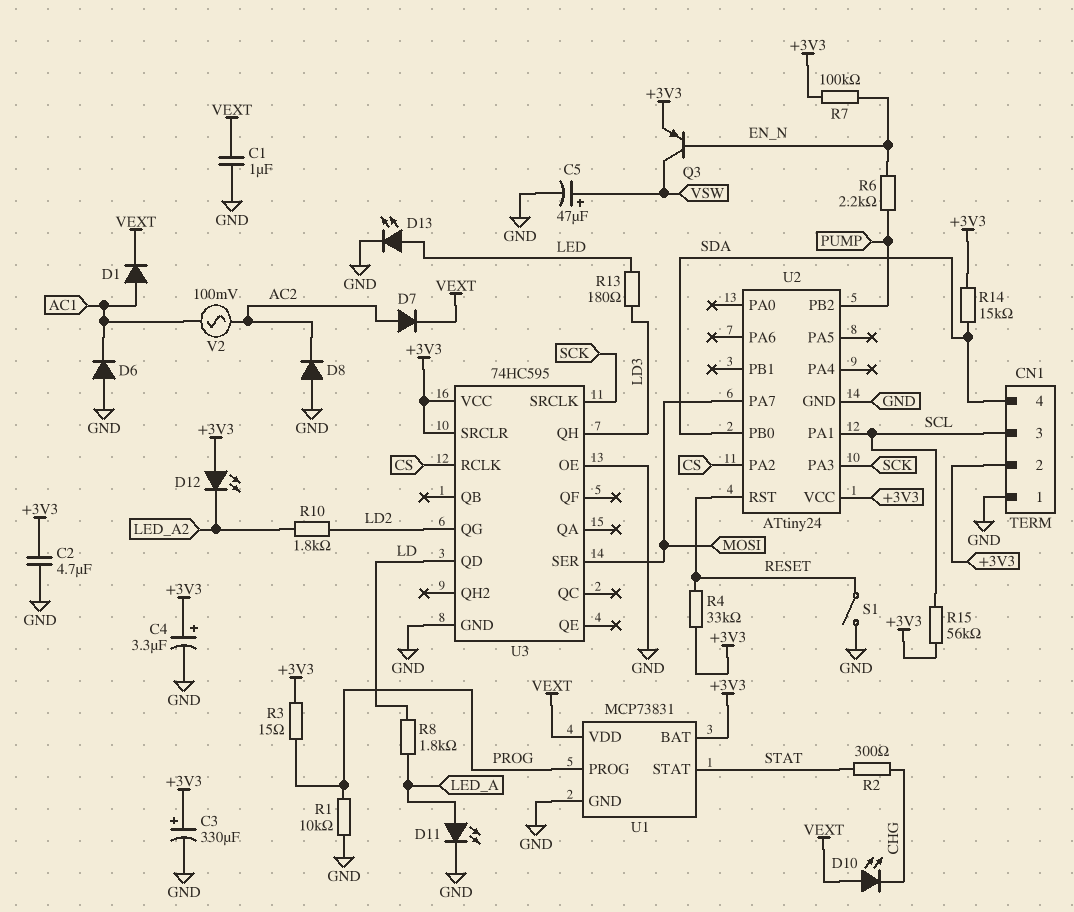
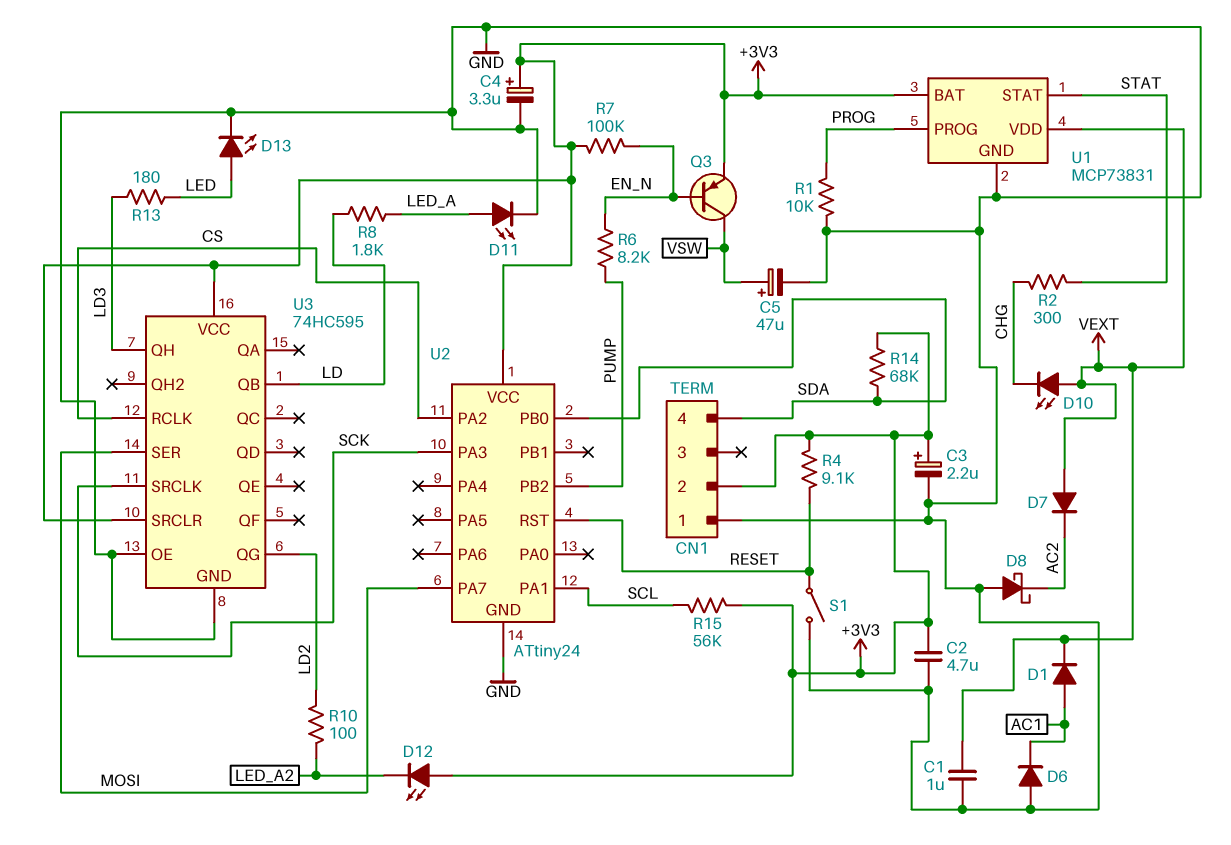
C3: 330uF (plus +3V3, minus GND) -> 2.2uF (plus +3V3, minus GND)
CN1 pin 3: SCL -> none
D7: diode (A AC2, K VEXT) -> diode (A VEXT, K AC2)
D8: diode (A GND, K AC2) -> schottky (A GND, K AC2)
R3: 15 (+3V3, PROG) -> none
R4: 33k (+3V3, RESET) -> 9.1k (+3V3, RESET)
R6: 2.2k (EN_N, PUMP) -> 8.2k (EN_N, PUMP)
R10: 1.8k (LD2, LED_A2) -> 100 (LD2, LED_A2)
R14: 15k (+3V3, SDA) -> 68k (+3V3, SDA)
U3 pin QB: none -> LD
U3 pin QD: LD -> none
V2: AC 100mV (AC1, AC2) -> none

